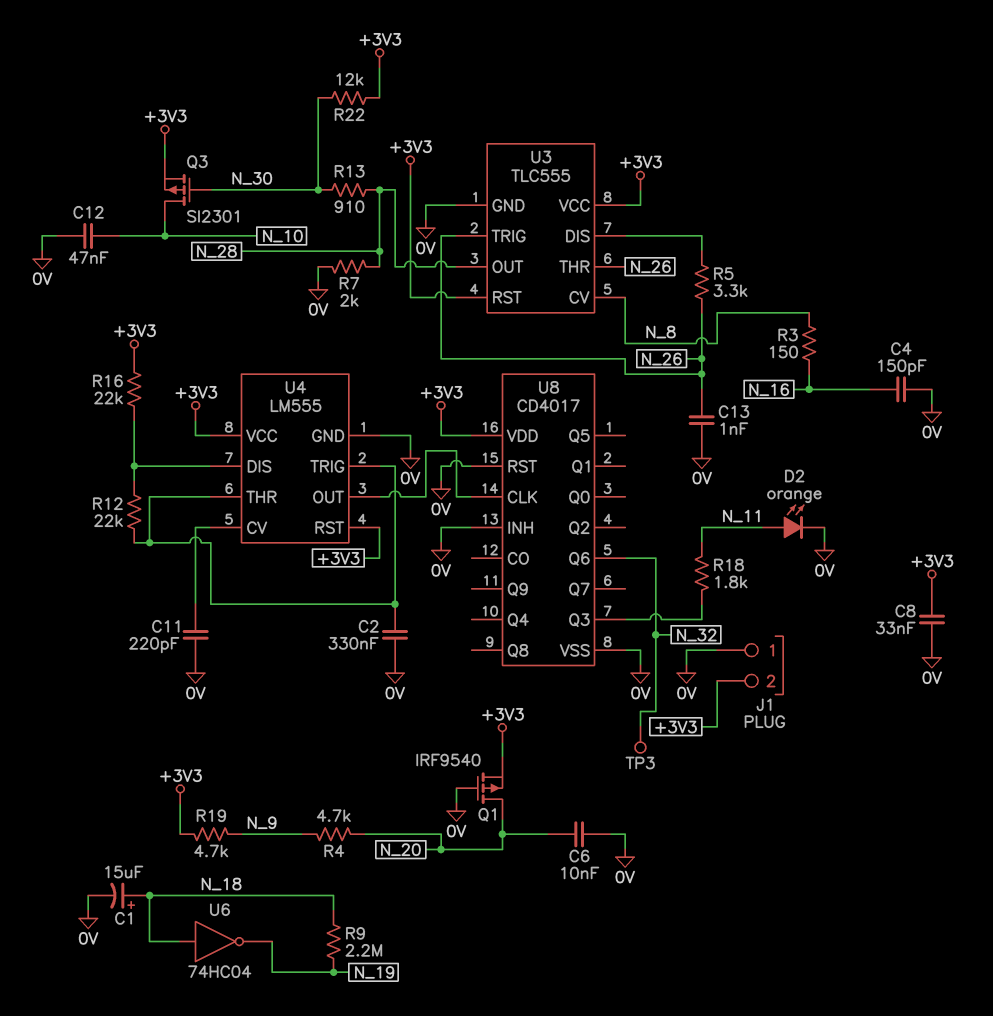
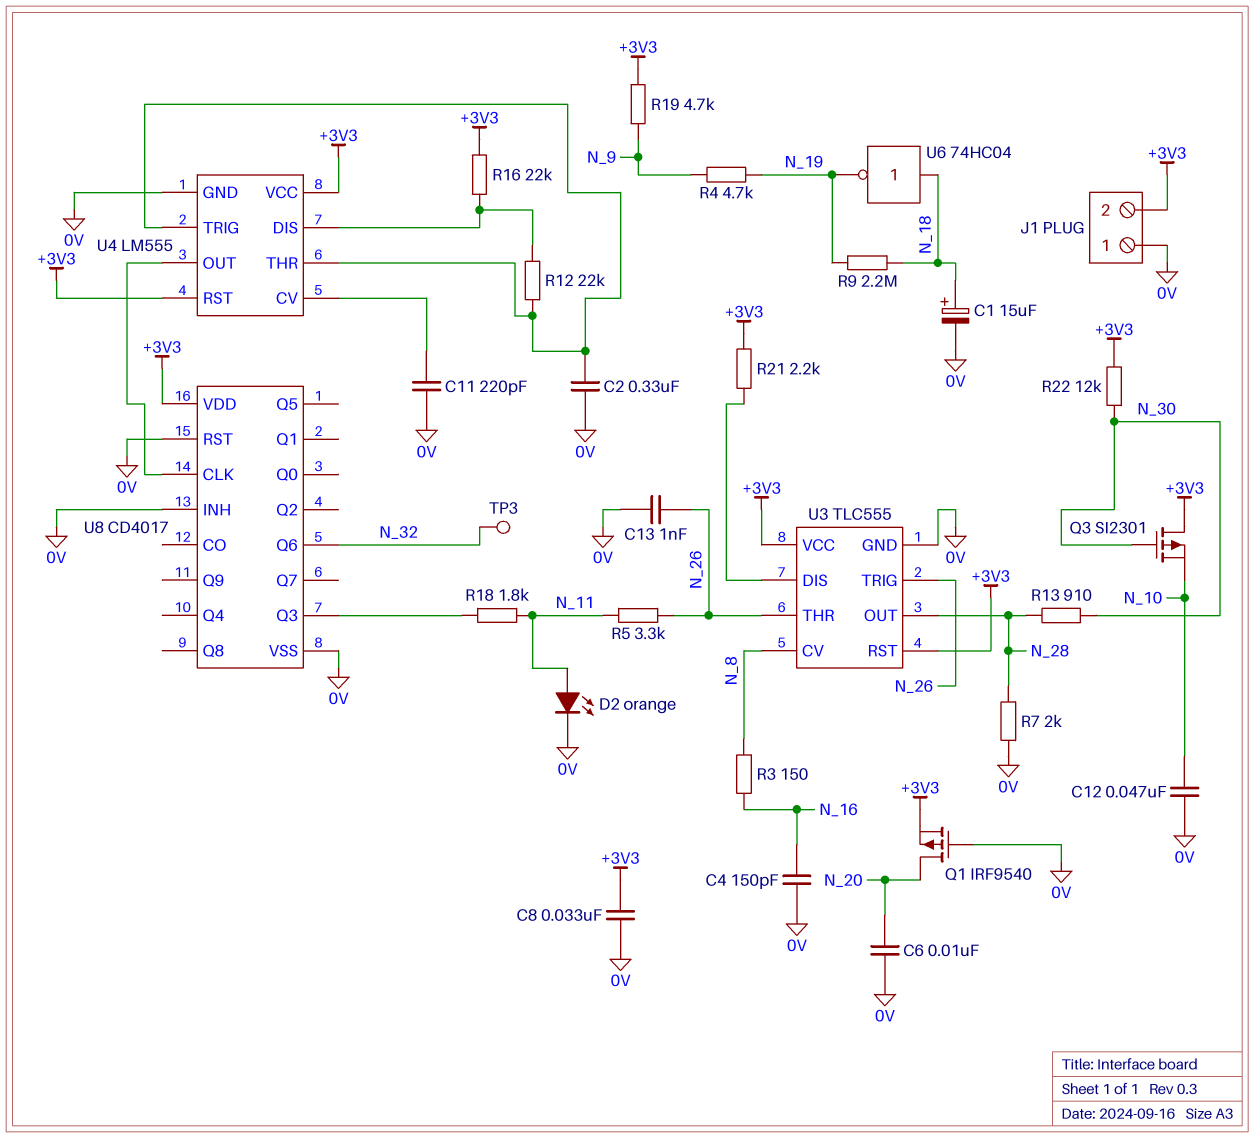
Q3: PMOS SI2301 (G N_30, D N_10, S +3V3) -> PMOS SI2301 (G N_30, D +3V3, S N_10)
R4: 4.7k (N_9, N_20) -> 4.7k (N_9, N_19)
R5: 3.3k (N_26, U3/DIS) -> 3.3k (N_11, N_26)
R21: none -> 2.2k (+3V3, U3/DIS)

